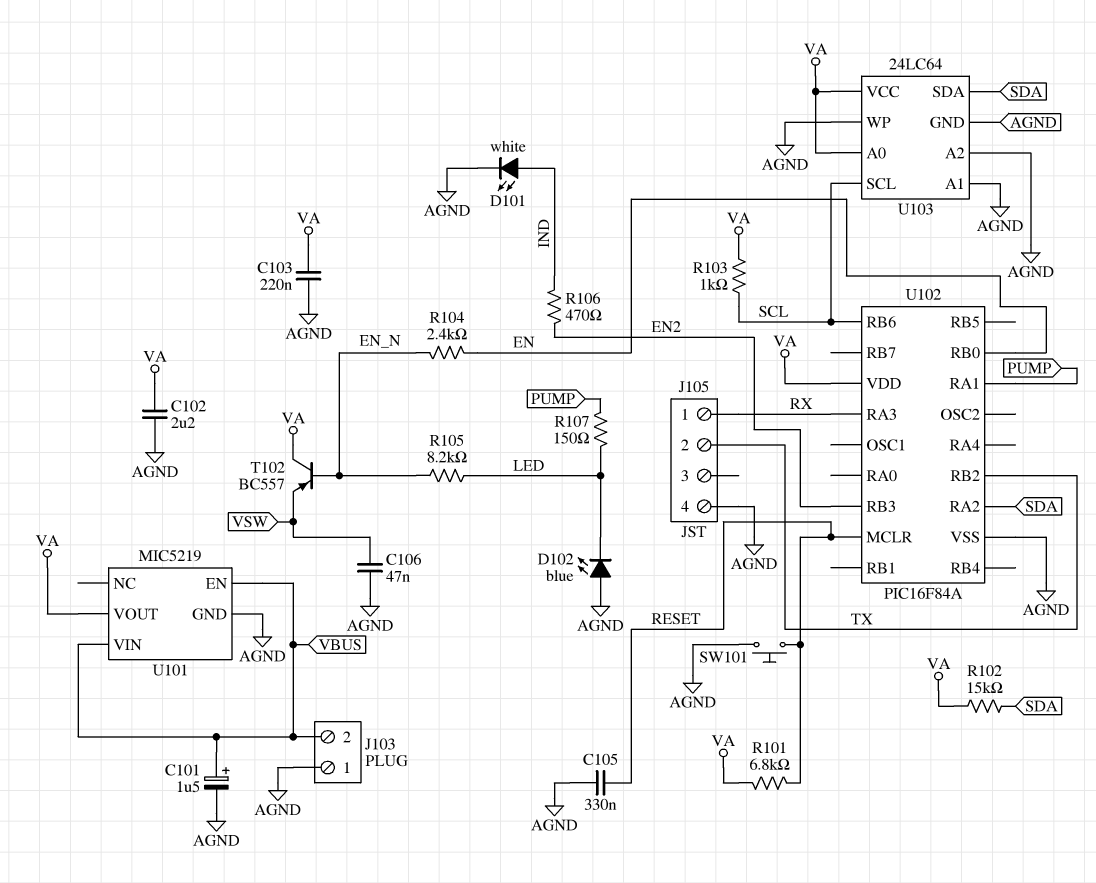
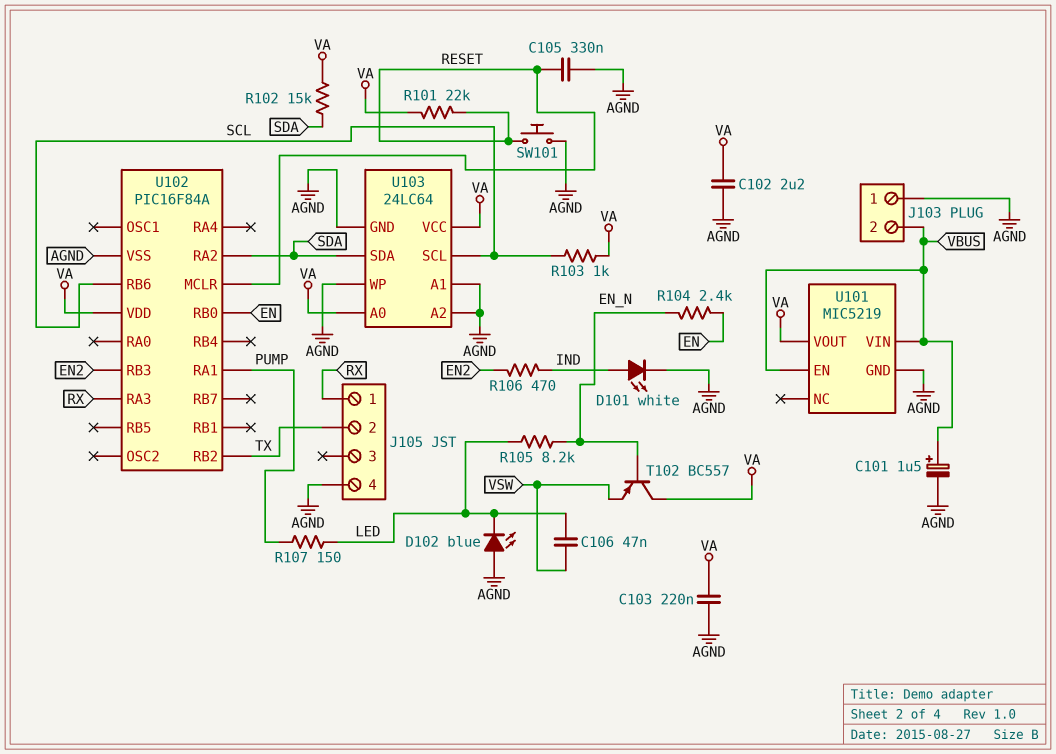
C106: 47nF (AGND, VSW) -> 47nF (LED, VSW)
R101: 6.8k (RESET, VA) -> 22k (RESET, VA)

